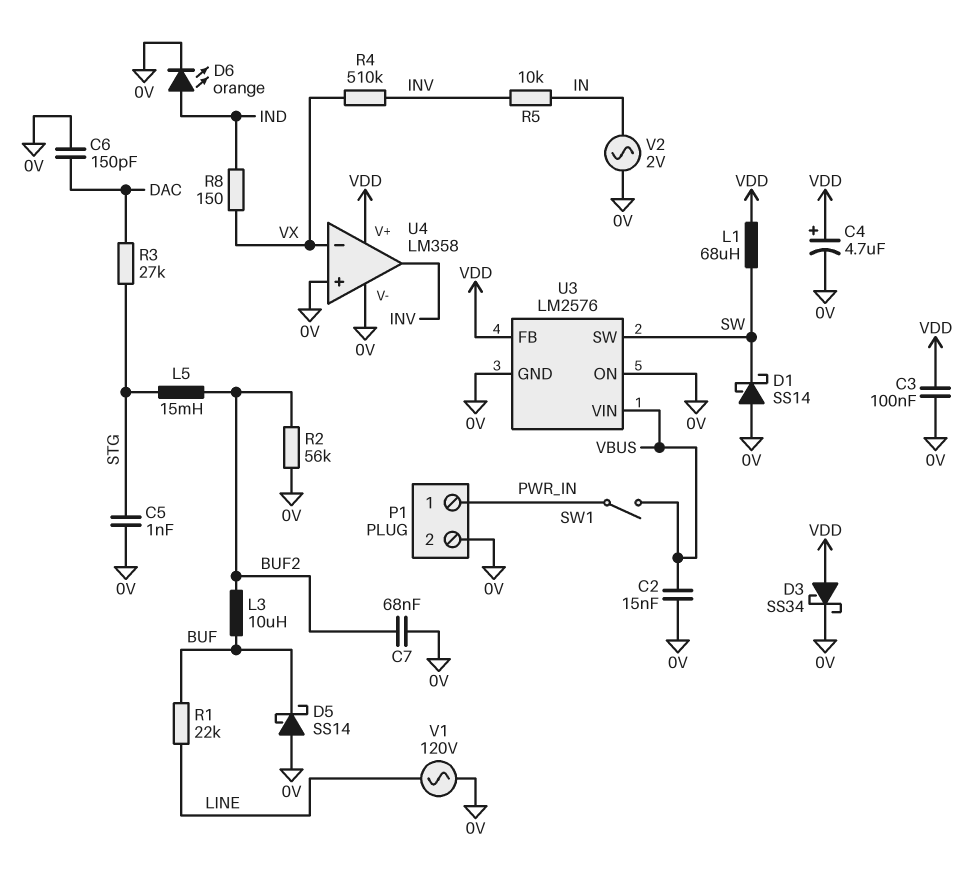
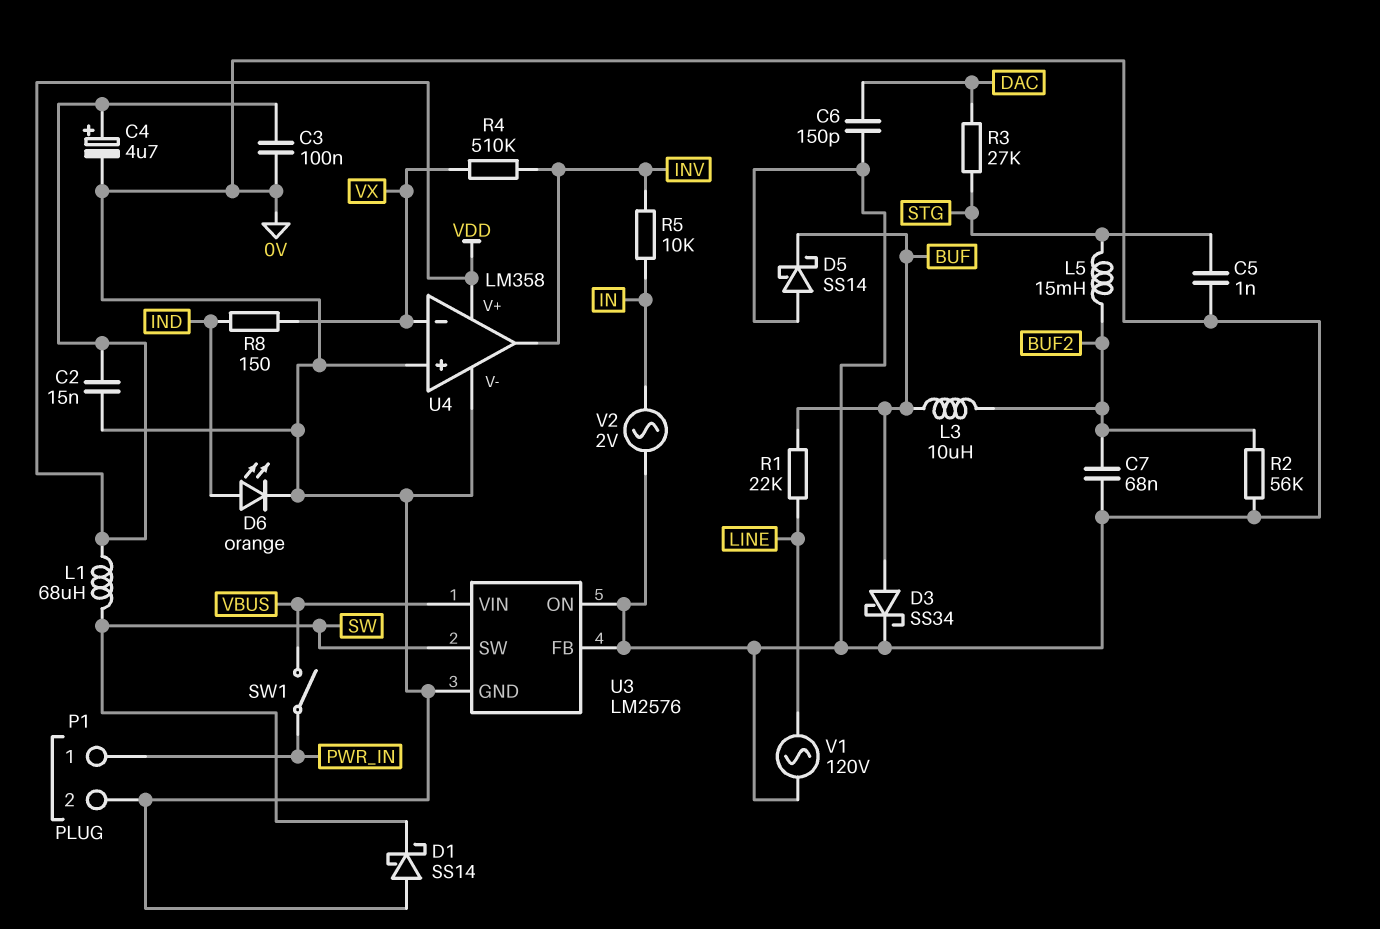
C2: 15nF (0V, VBUS) -> 15nF (0V, VDD)
D3: schottky SS34 (A VDD, K 0V) -> schottky SS34 (A BUF, K 0V)
U3 pin FB: VDD -> 0V

